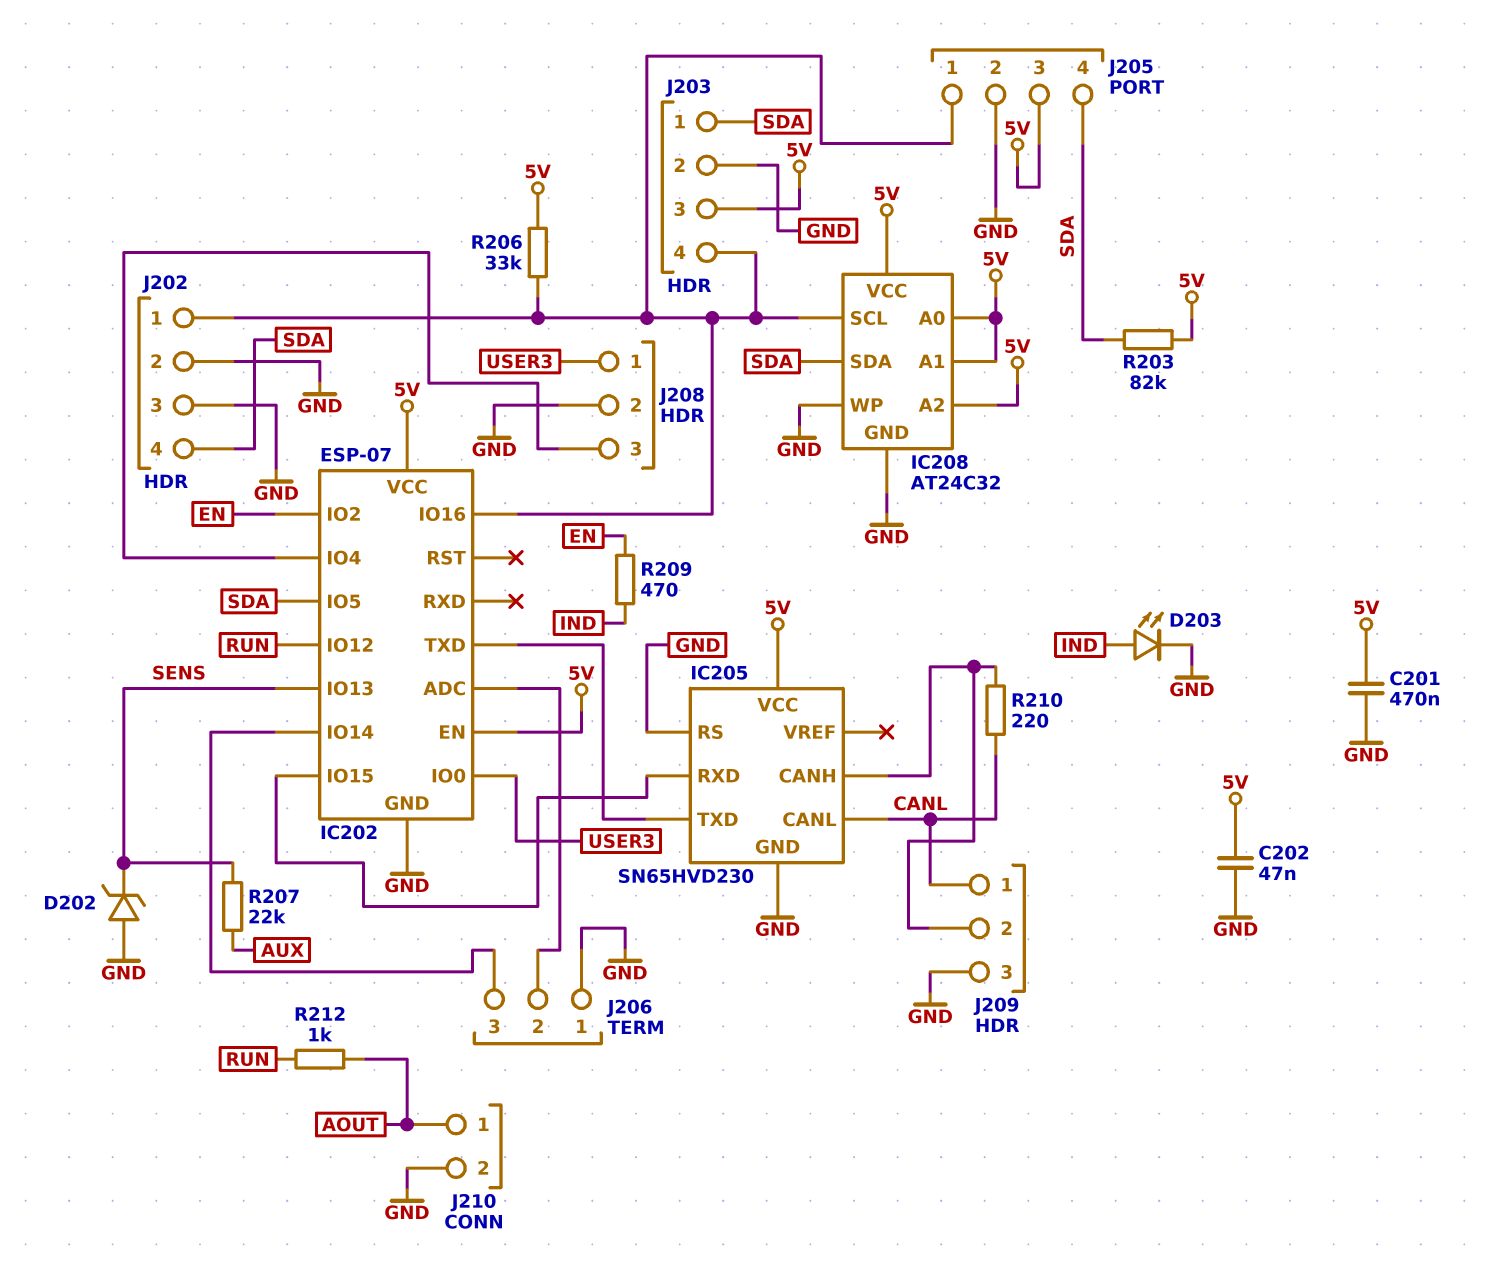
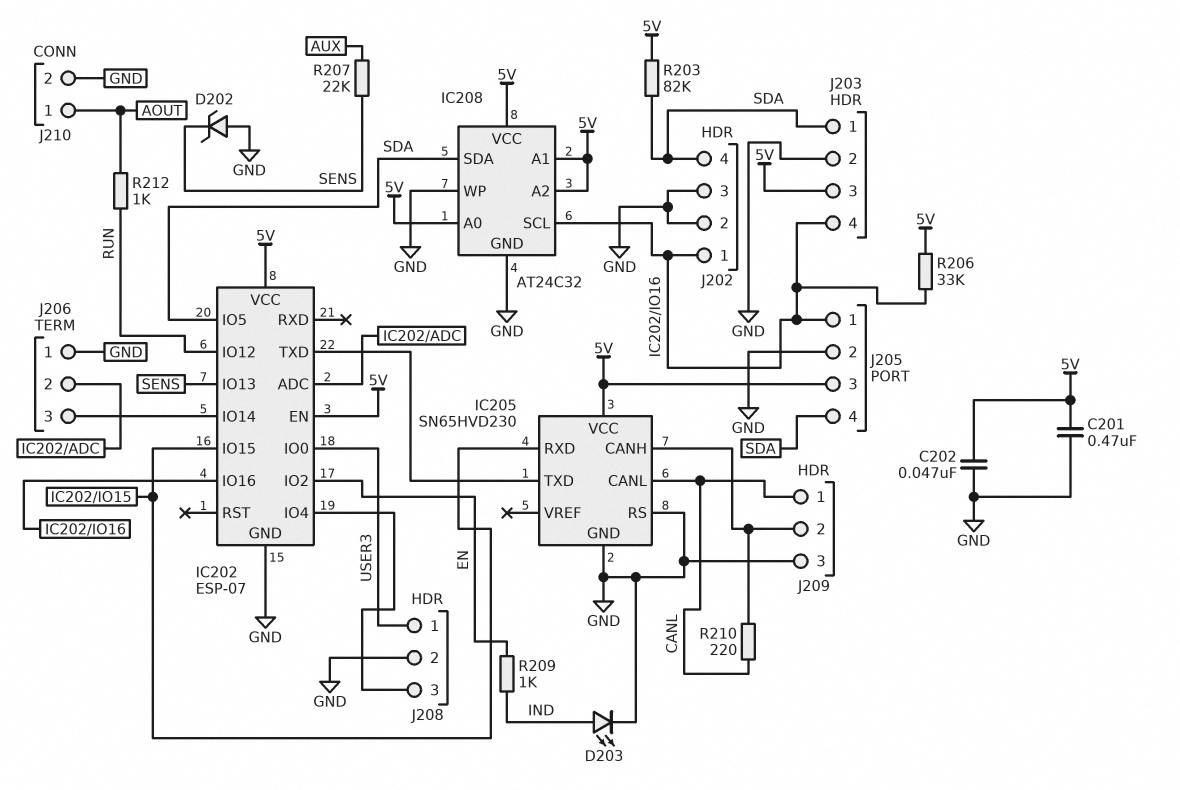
R209: 470 (EN, IND) -> 1k (EN, IND)

